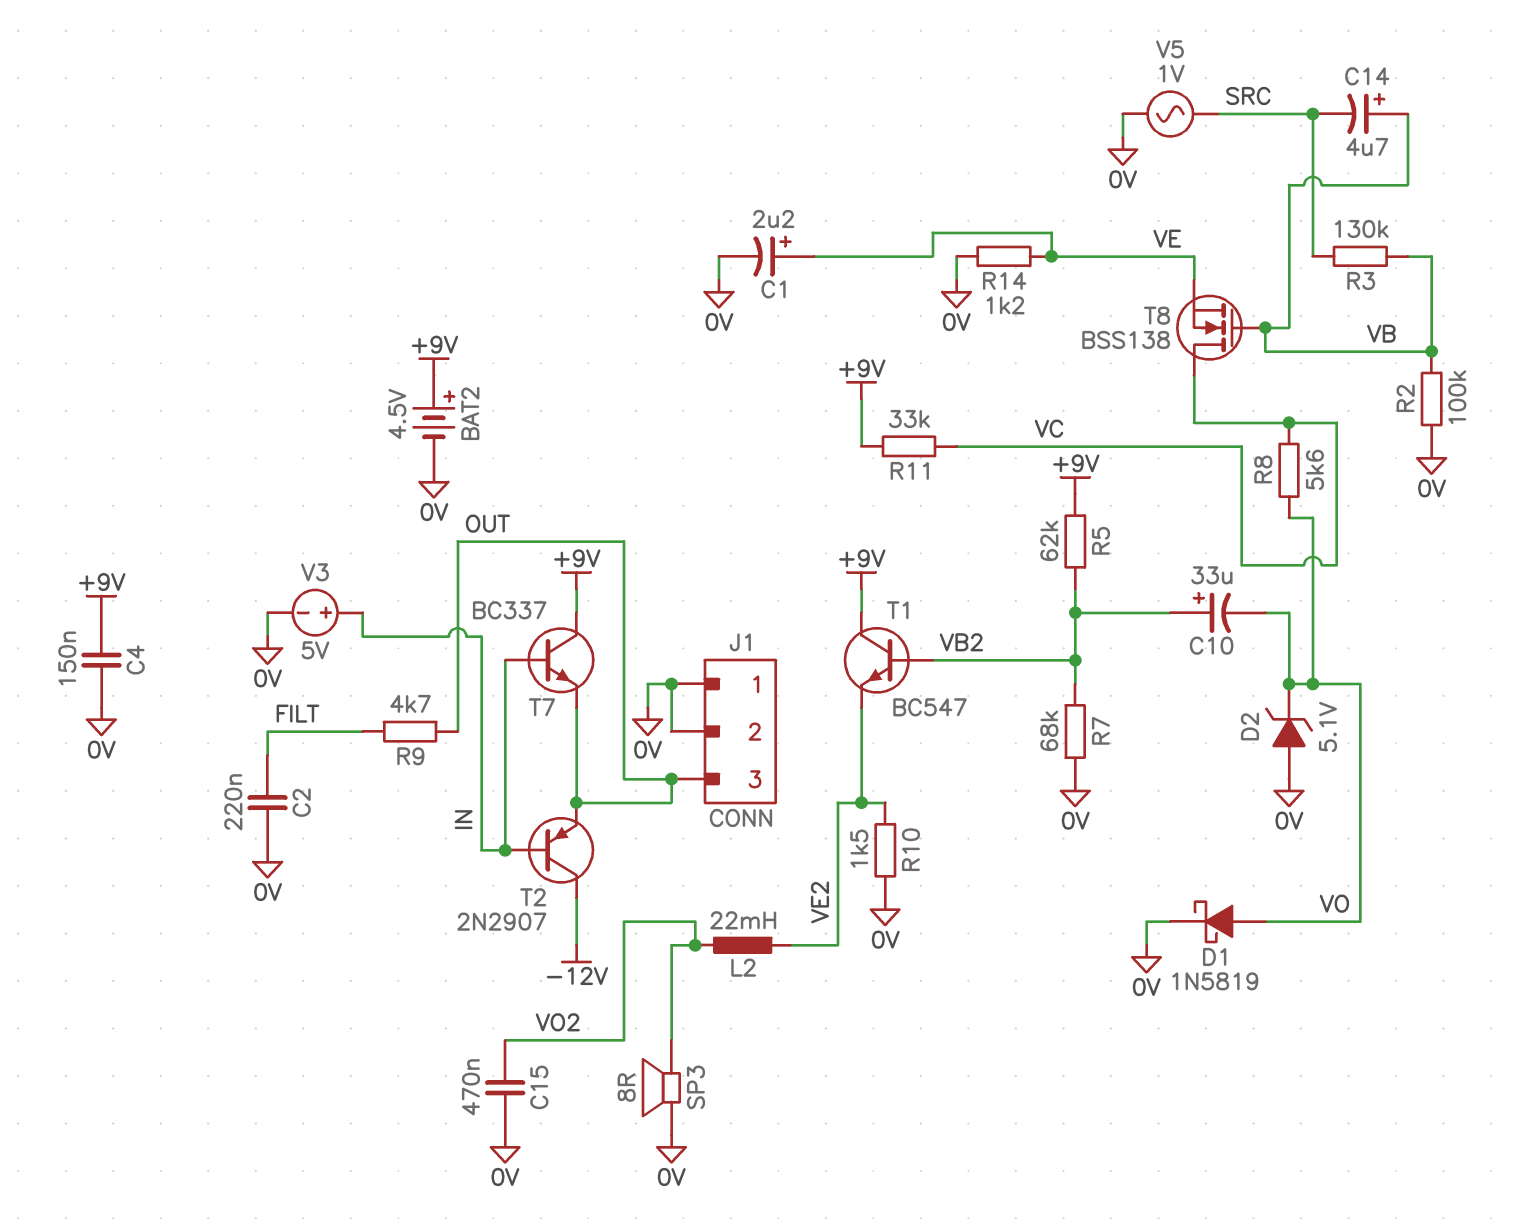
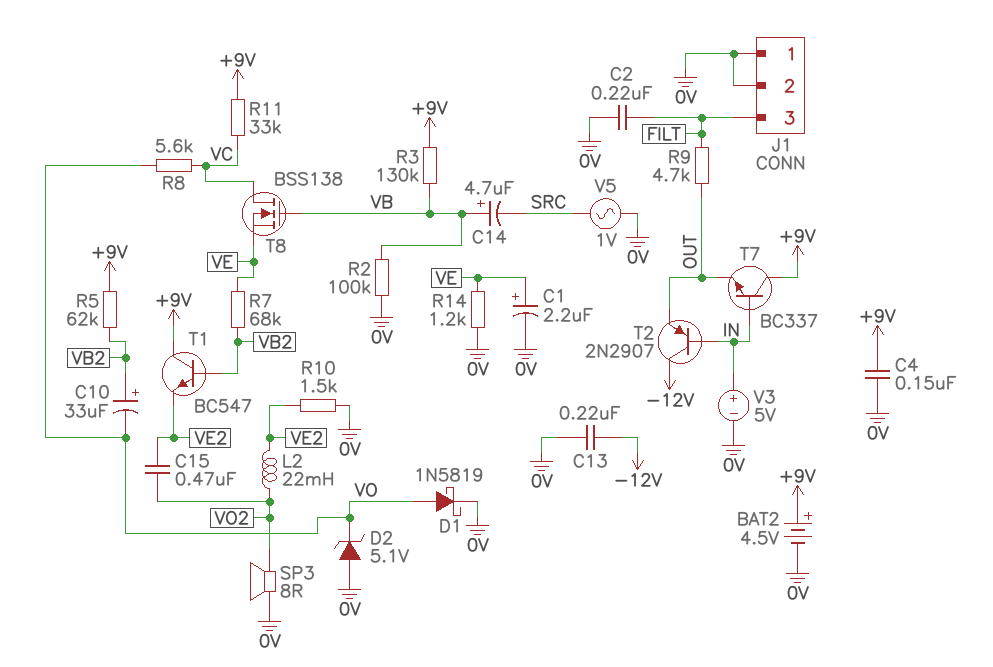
C13: none -> 220nF (-12V, 0V)
C15: 470nF (0V, VO2) -> 470nF (VE2, VO2)
J1 pin 3: OUT -> FILT
R3: 130k (SRC, VB) -> 130k (+9V, VB)
R7: 68k (0V, VB2) -> 68k (VB2, VE)

